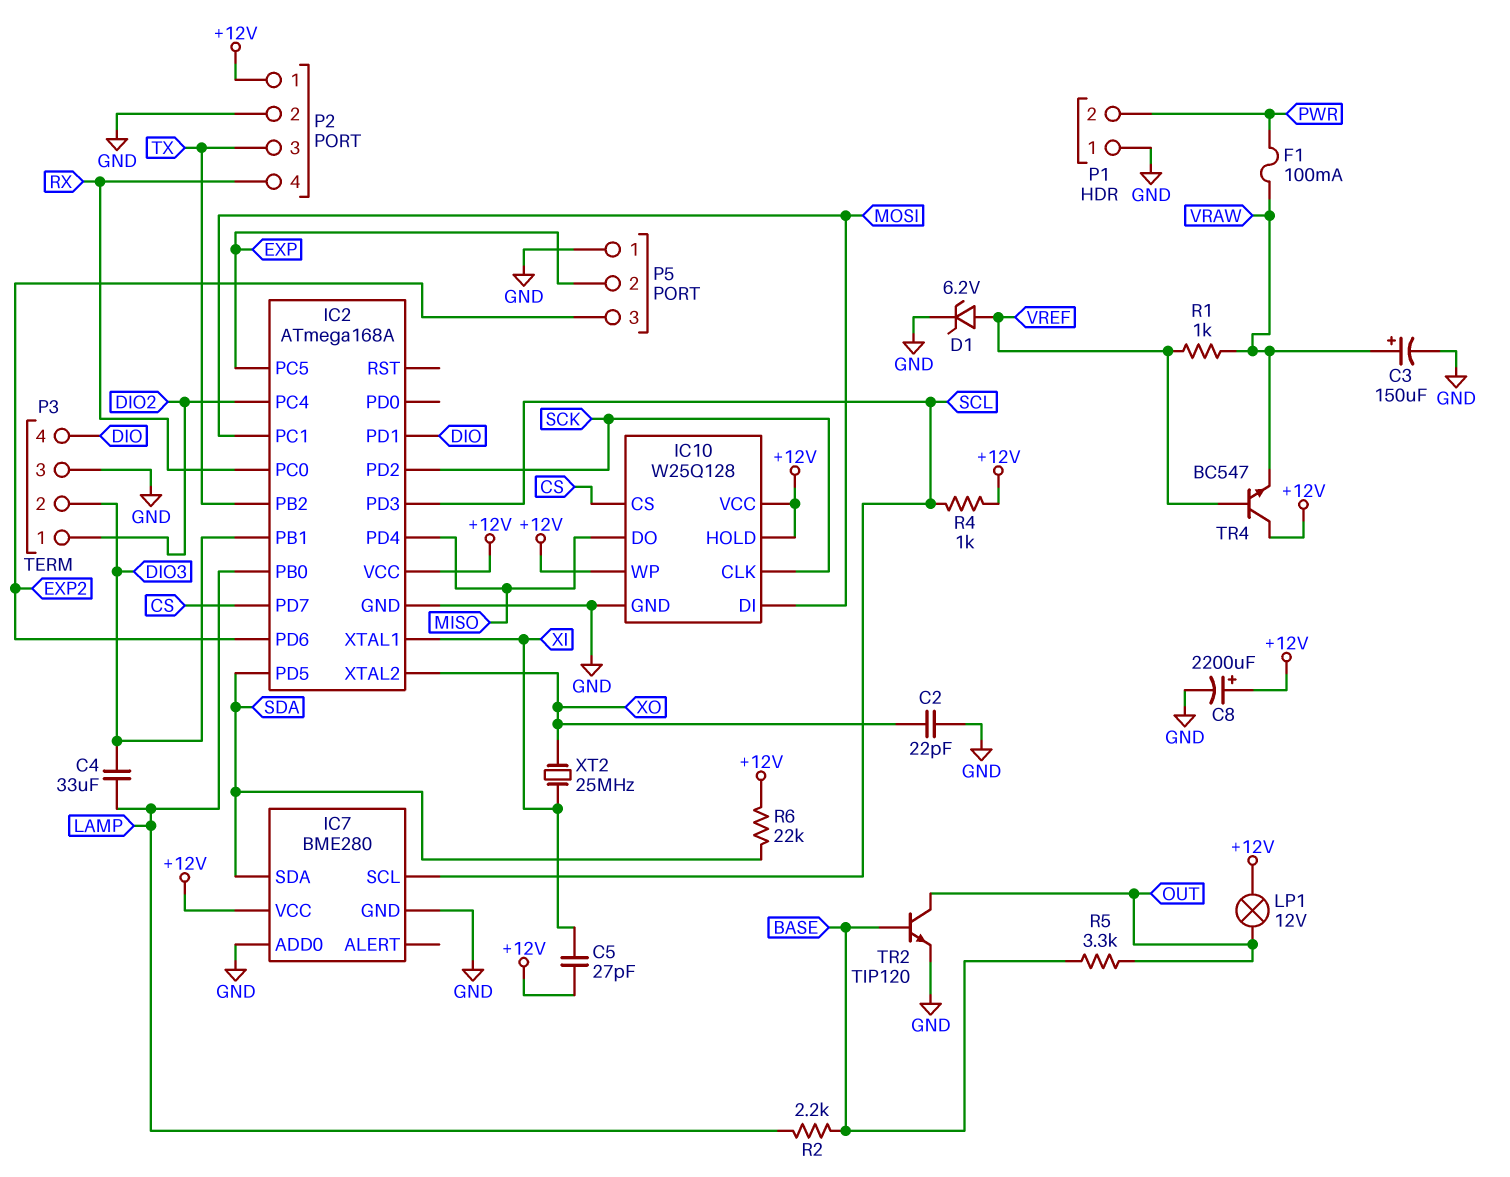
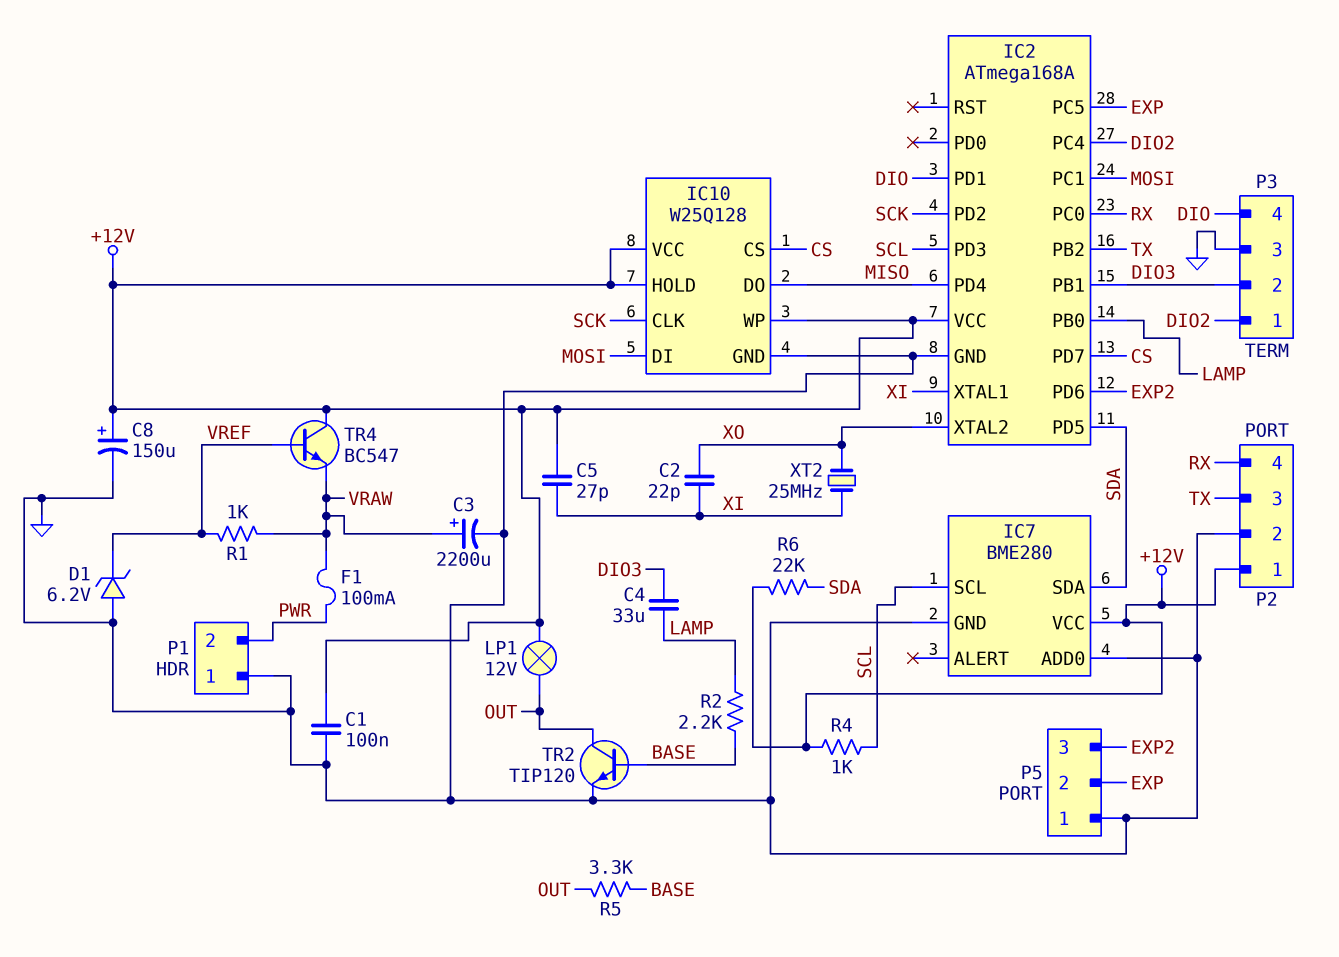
C1: none -> 100nF (+12V, GND)
C2: 22pF (GND, XO) -> 22pF (XI, XO)
C3: 150uF (plus VRAW, minus GND) -> 2200uF (plus VRAW, minus GND)
C8: 2200uF (plus +12V, minus GND) -> 150uF (plus +12V, minus GND)
D1: zener 6.2V (A VREF, K GND) -> zener 6.2V (A GND, K VREF)

